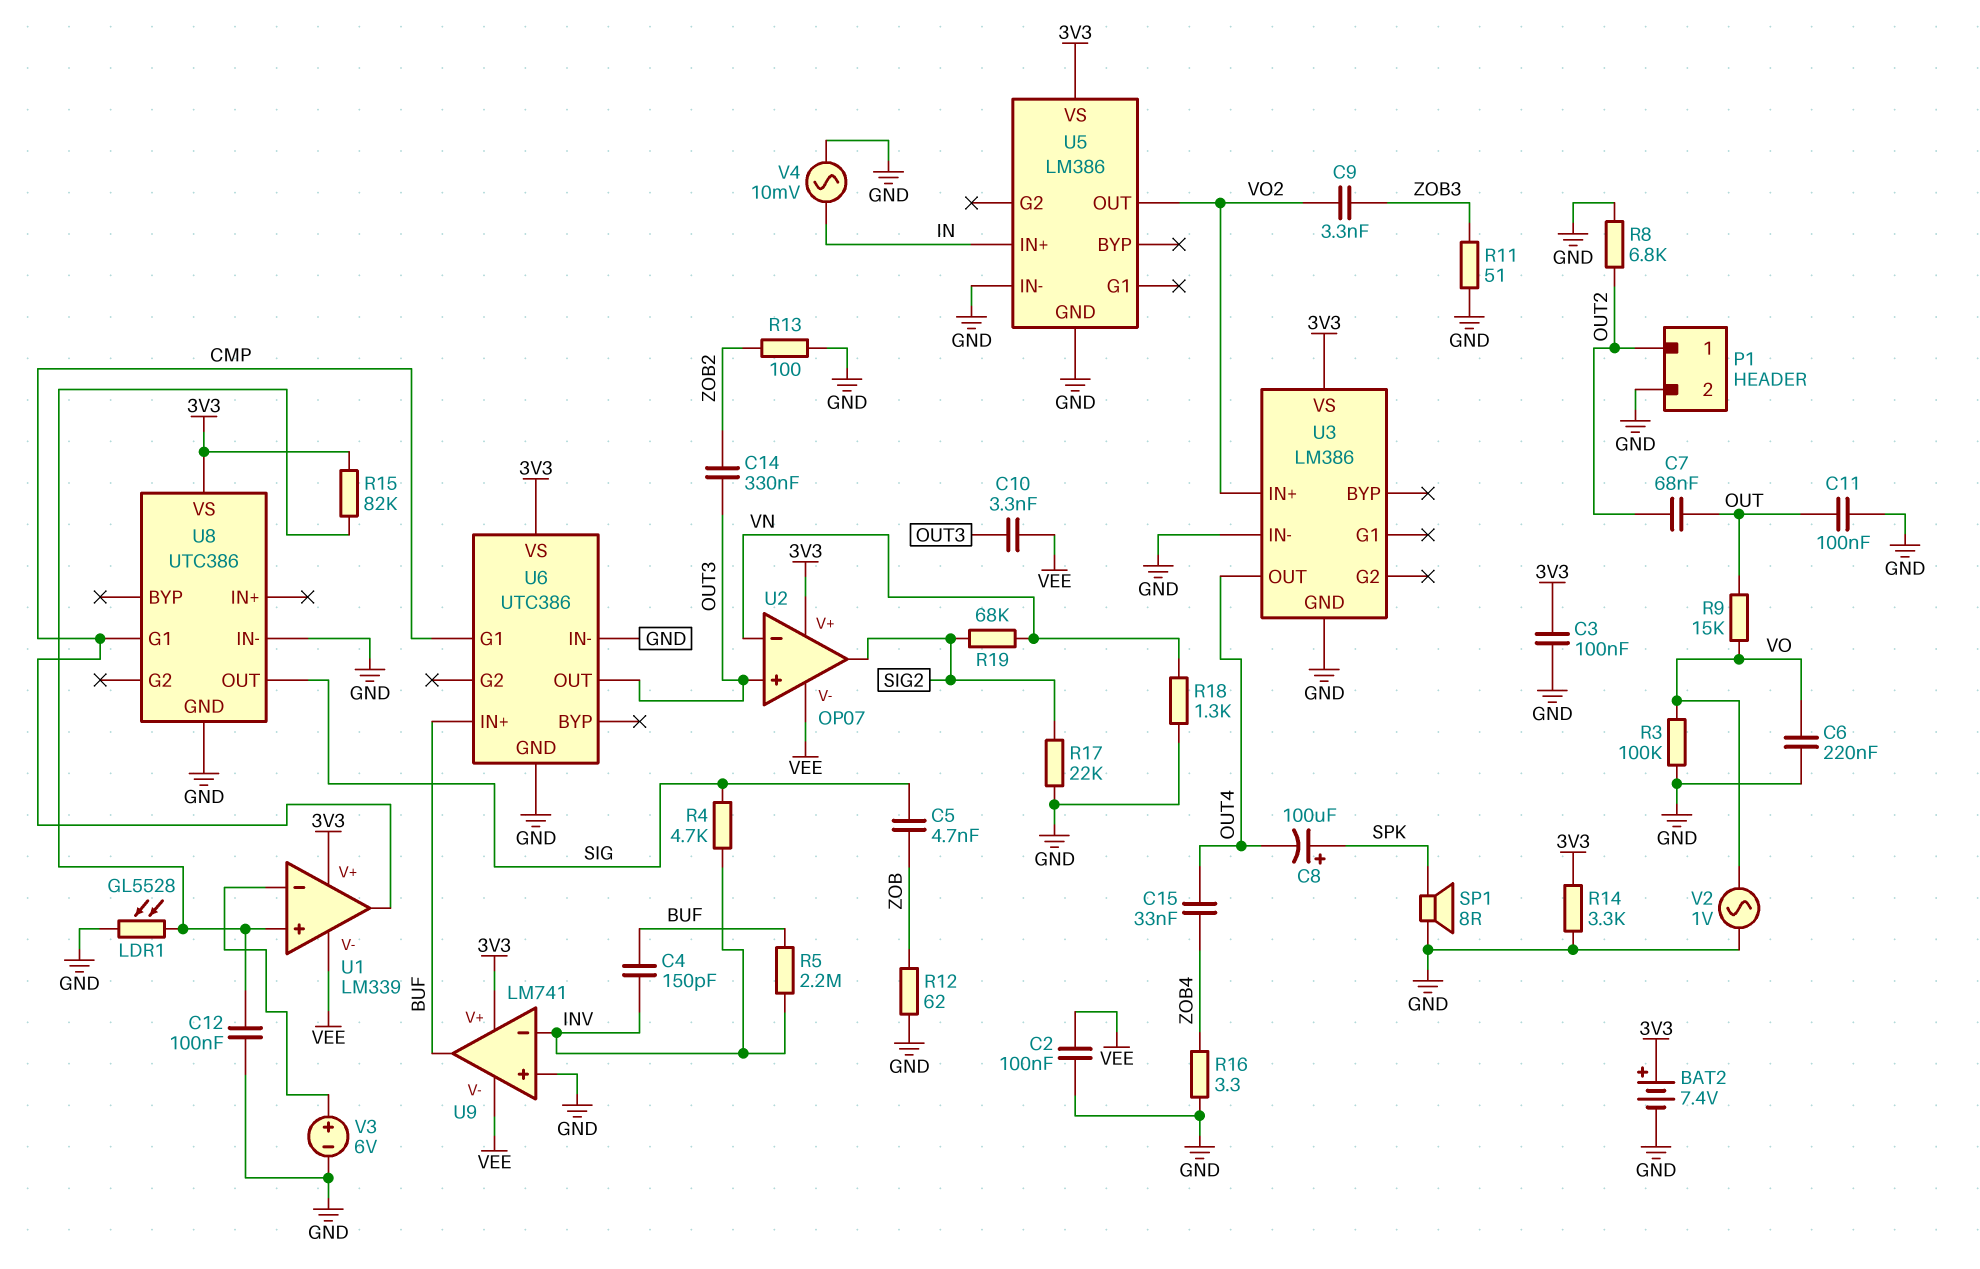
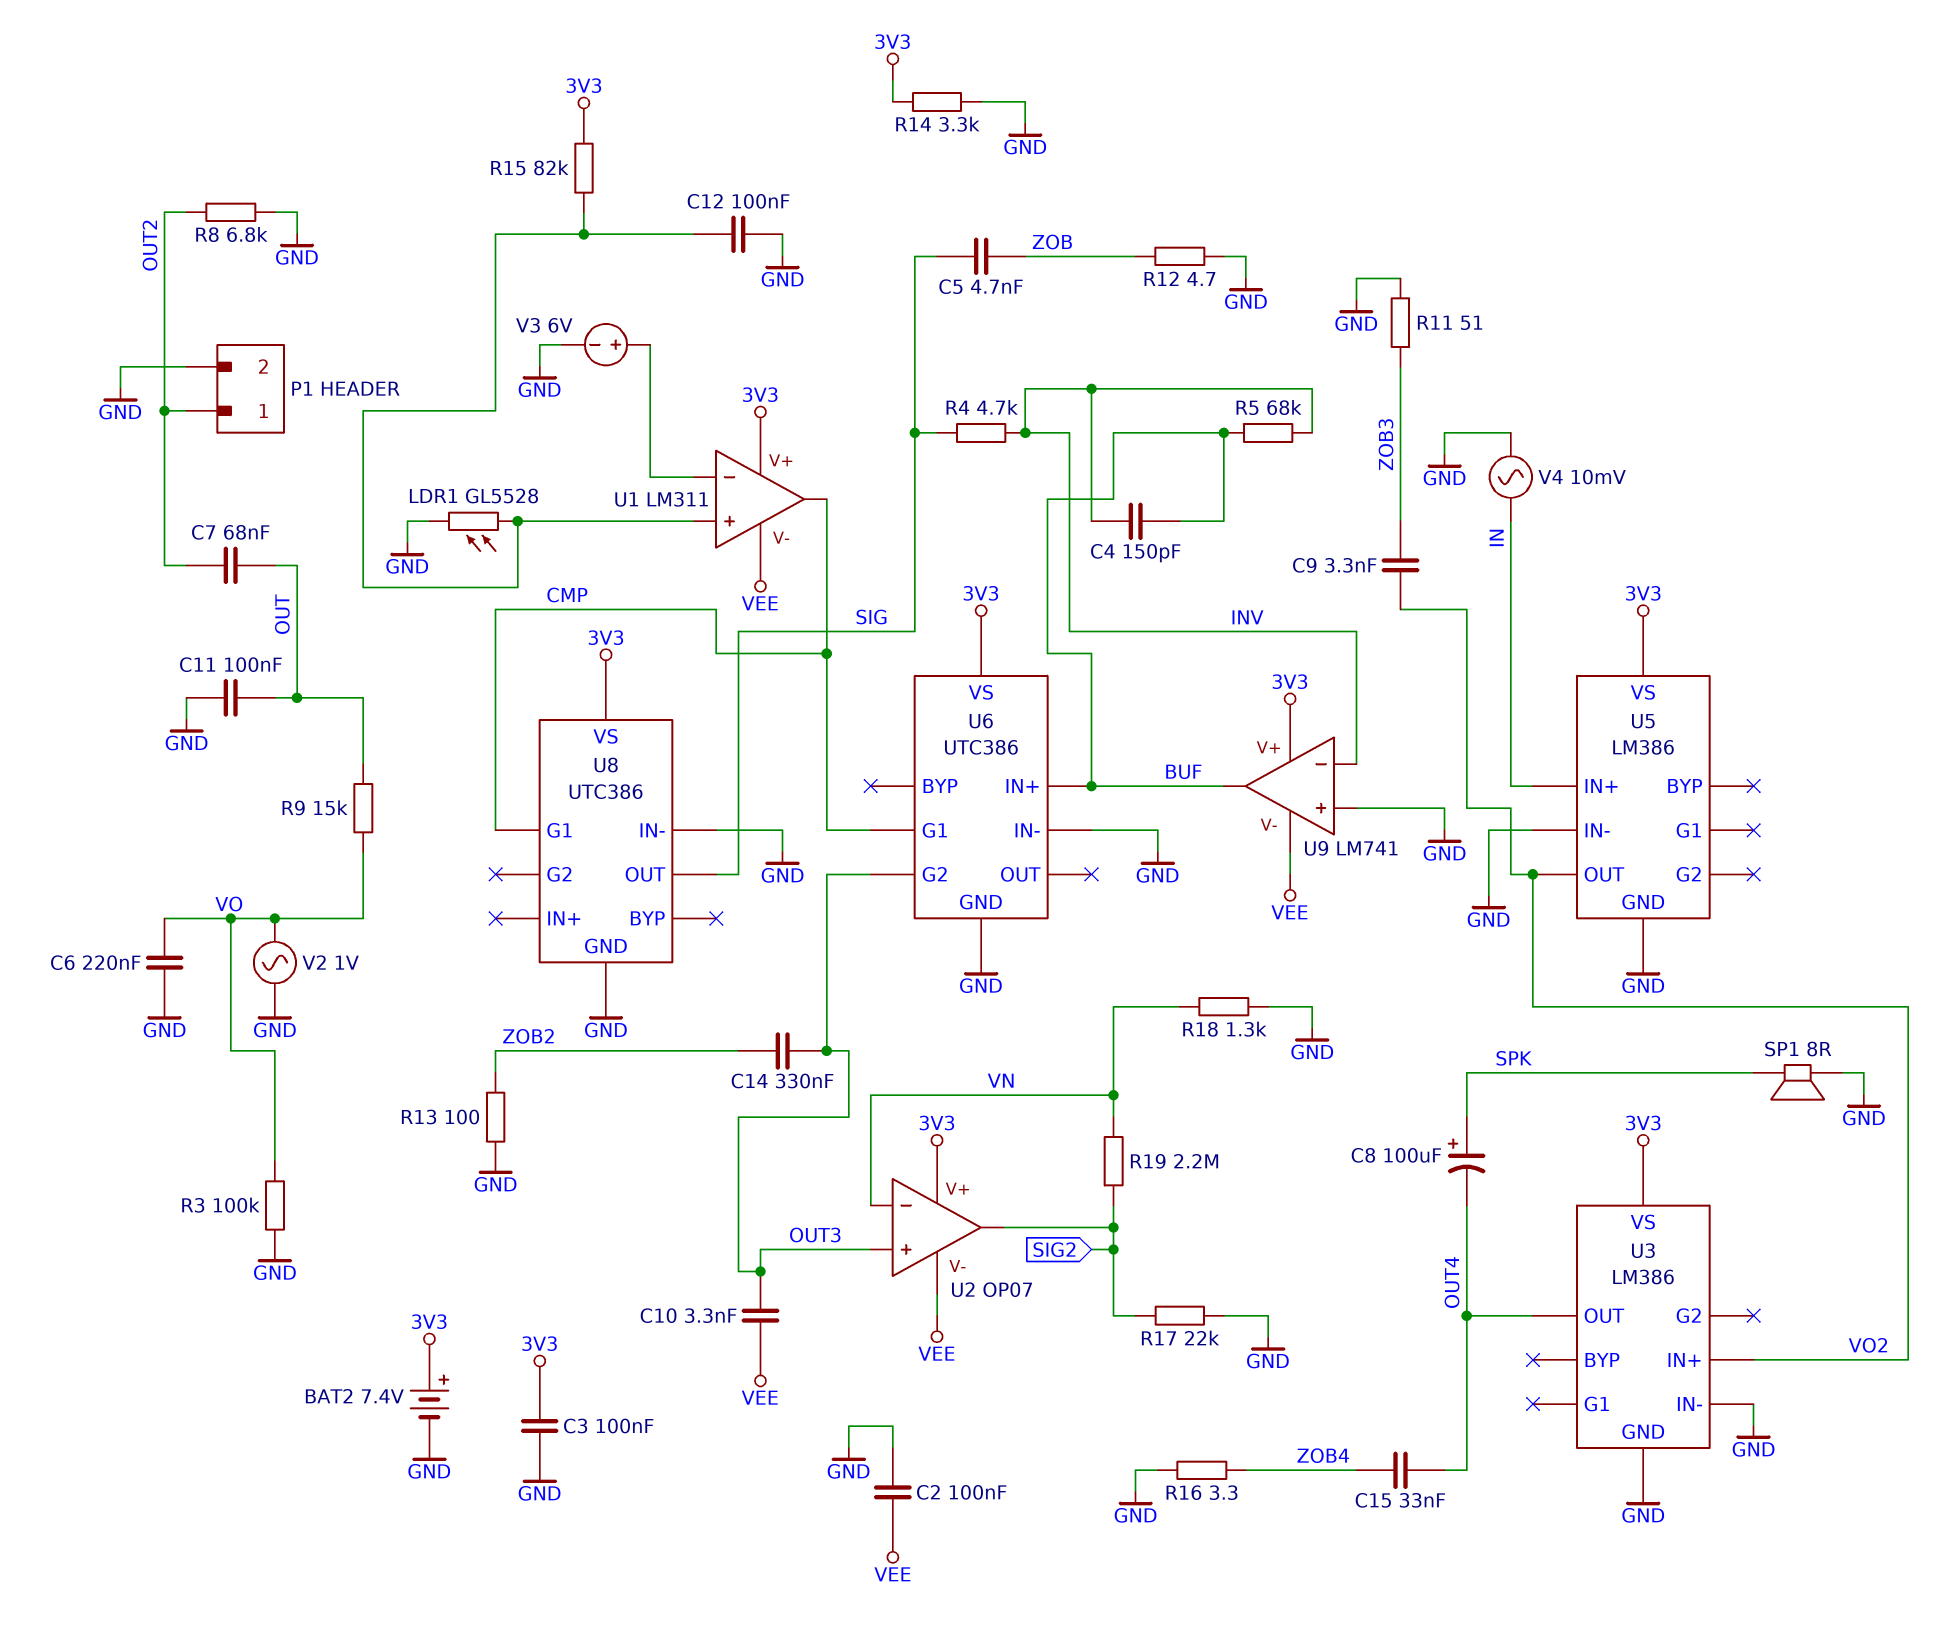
R5: 2.2M (BUF, INV) -> 68k (BUF, INV)
R12: 62 (GND, ZOB) -> 4.7 (GND, ZOB)
R19: 68k (SIG2, VN) -> 2.2M (SIG2, VN)
U1: LM339 -> LM311
U6 pin G2: none -> OUT3
U6 pin OUT: OUT3 -> none

